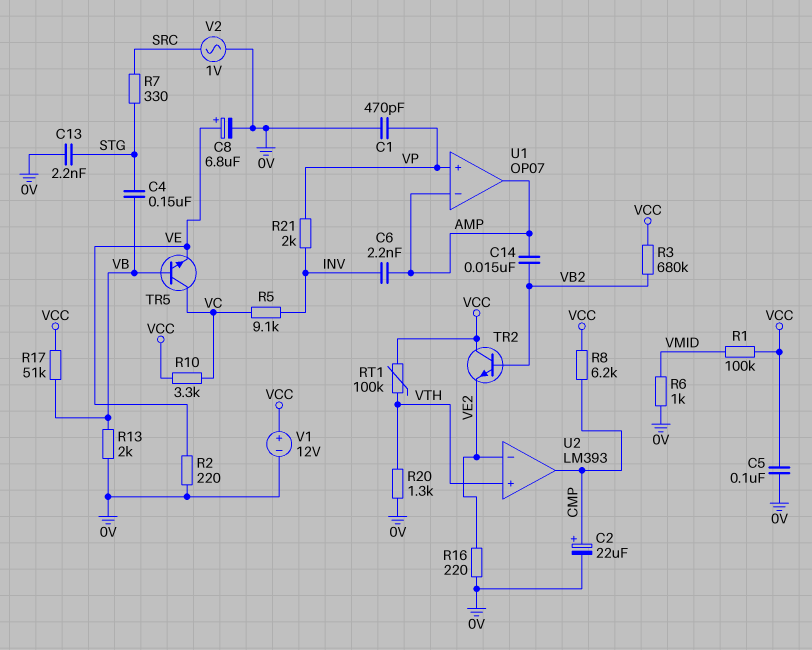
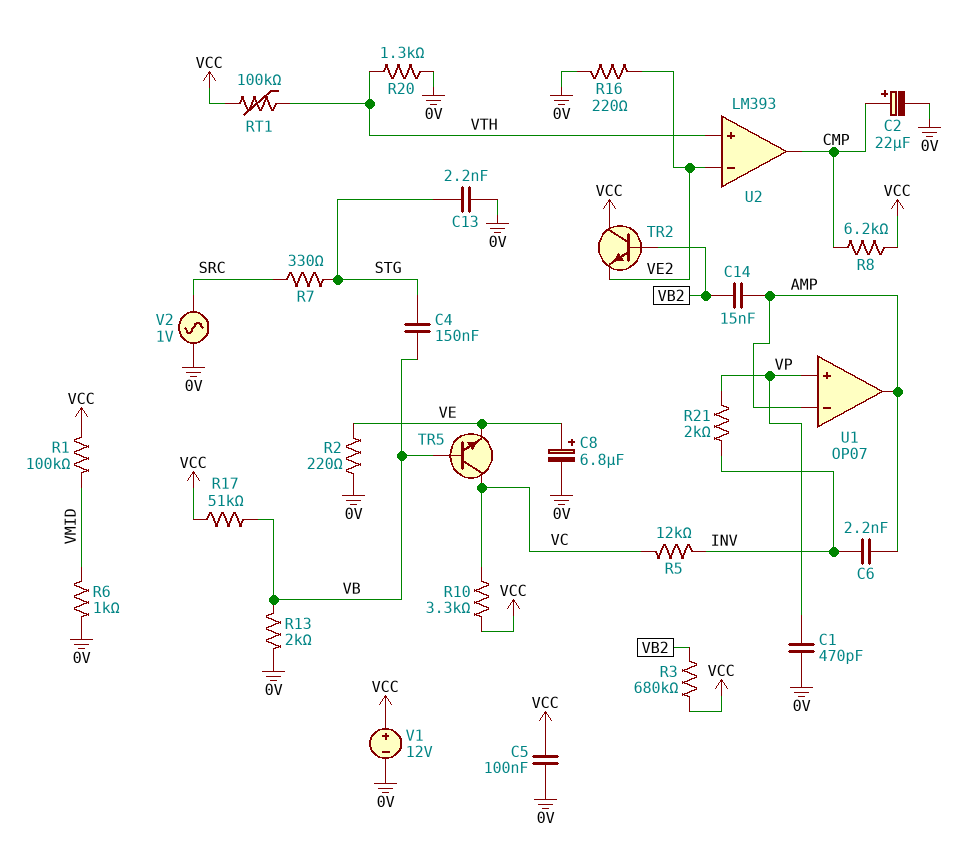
R5: 9.1k (INV, VC) -> 12k (INV, VC)

